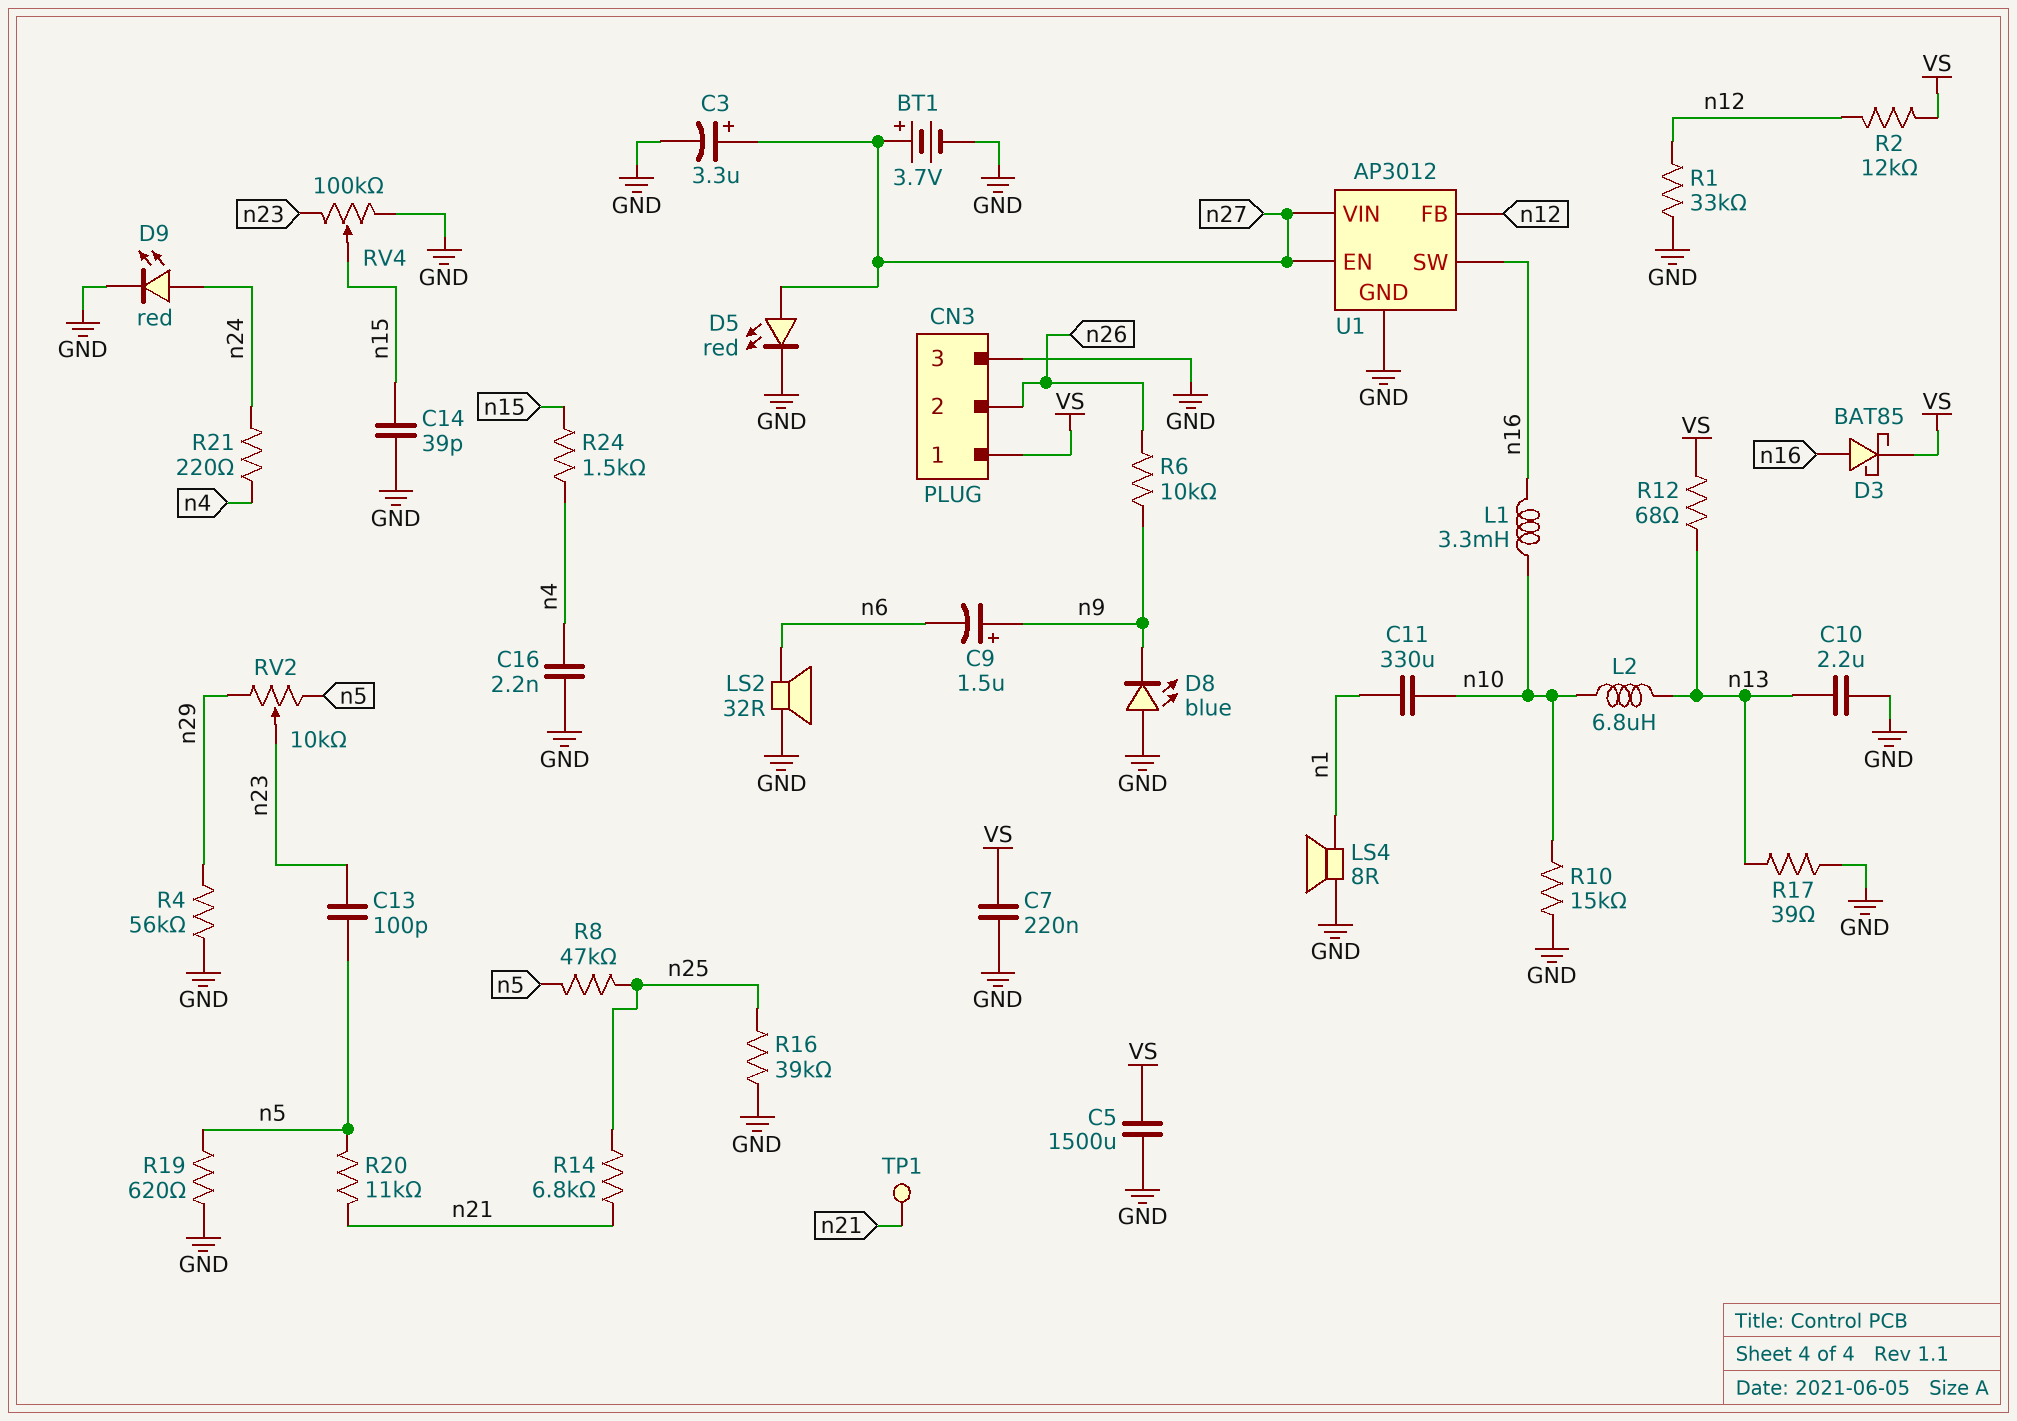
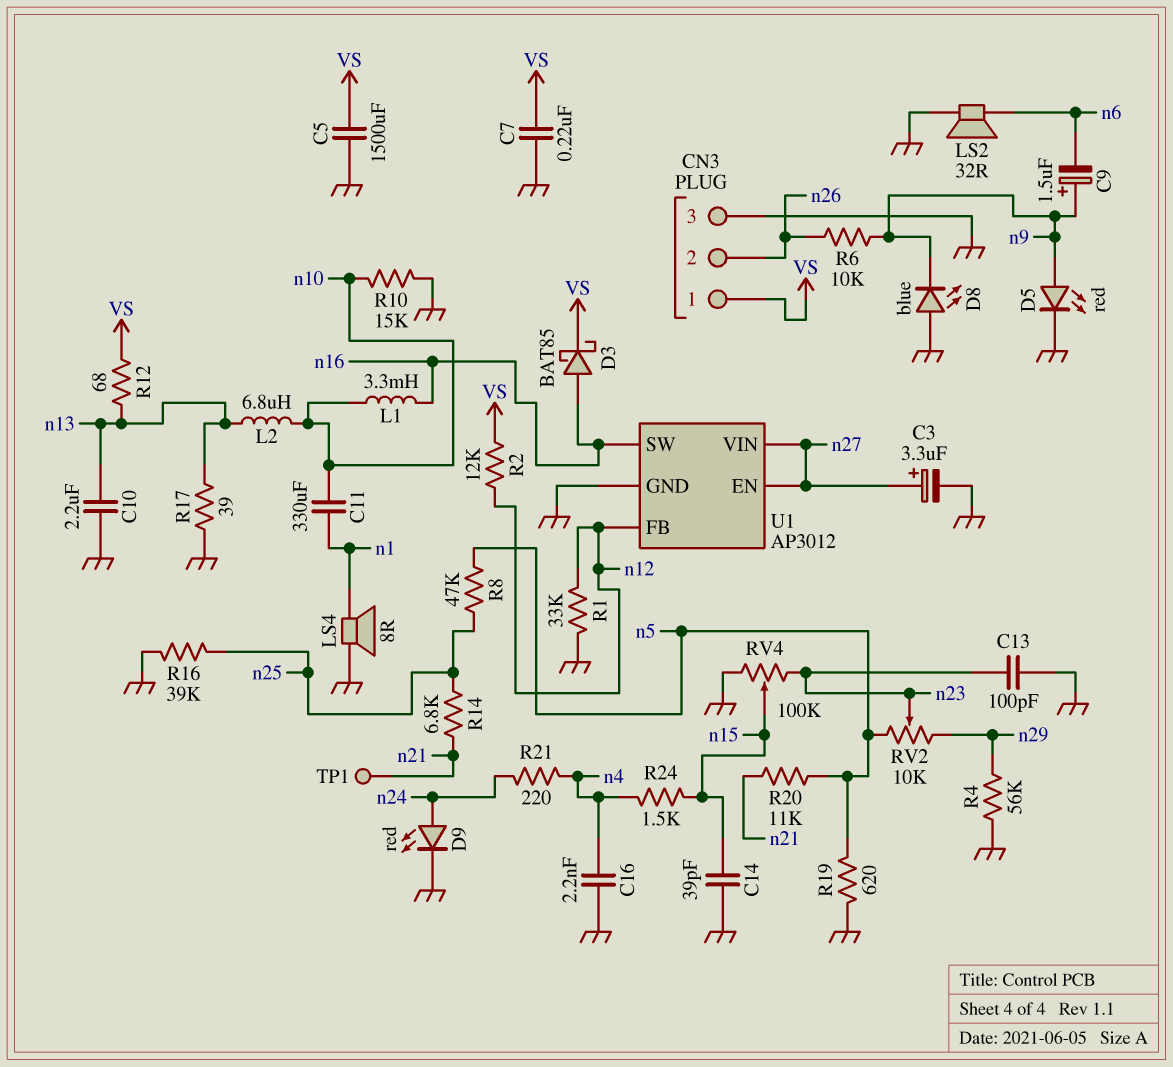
BT1: 3.7V (plus n27, minus GND) -> none
C13: 100pF (n5, n23) -> 100pF (GND, n23)
D5: LED red (A n27, K GND) -> LED red (A n9, K GND)

